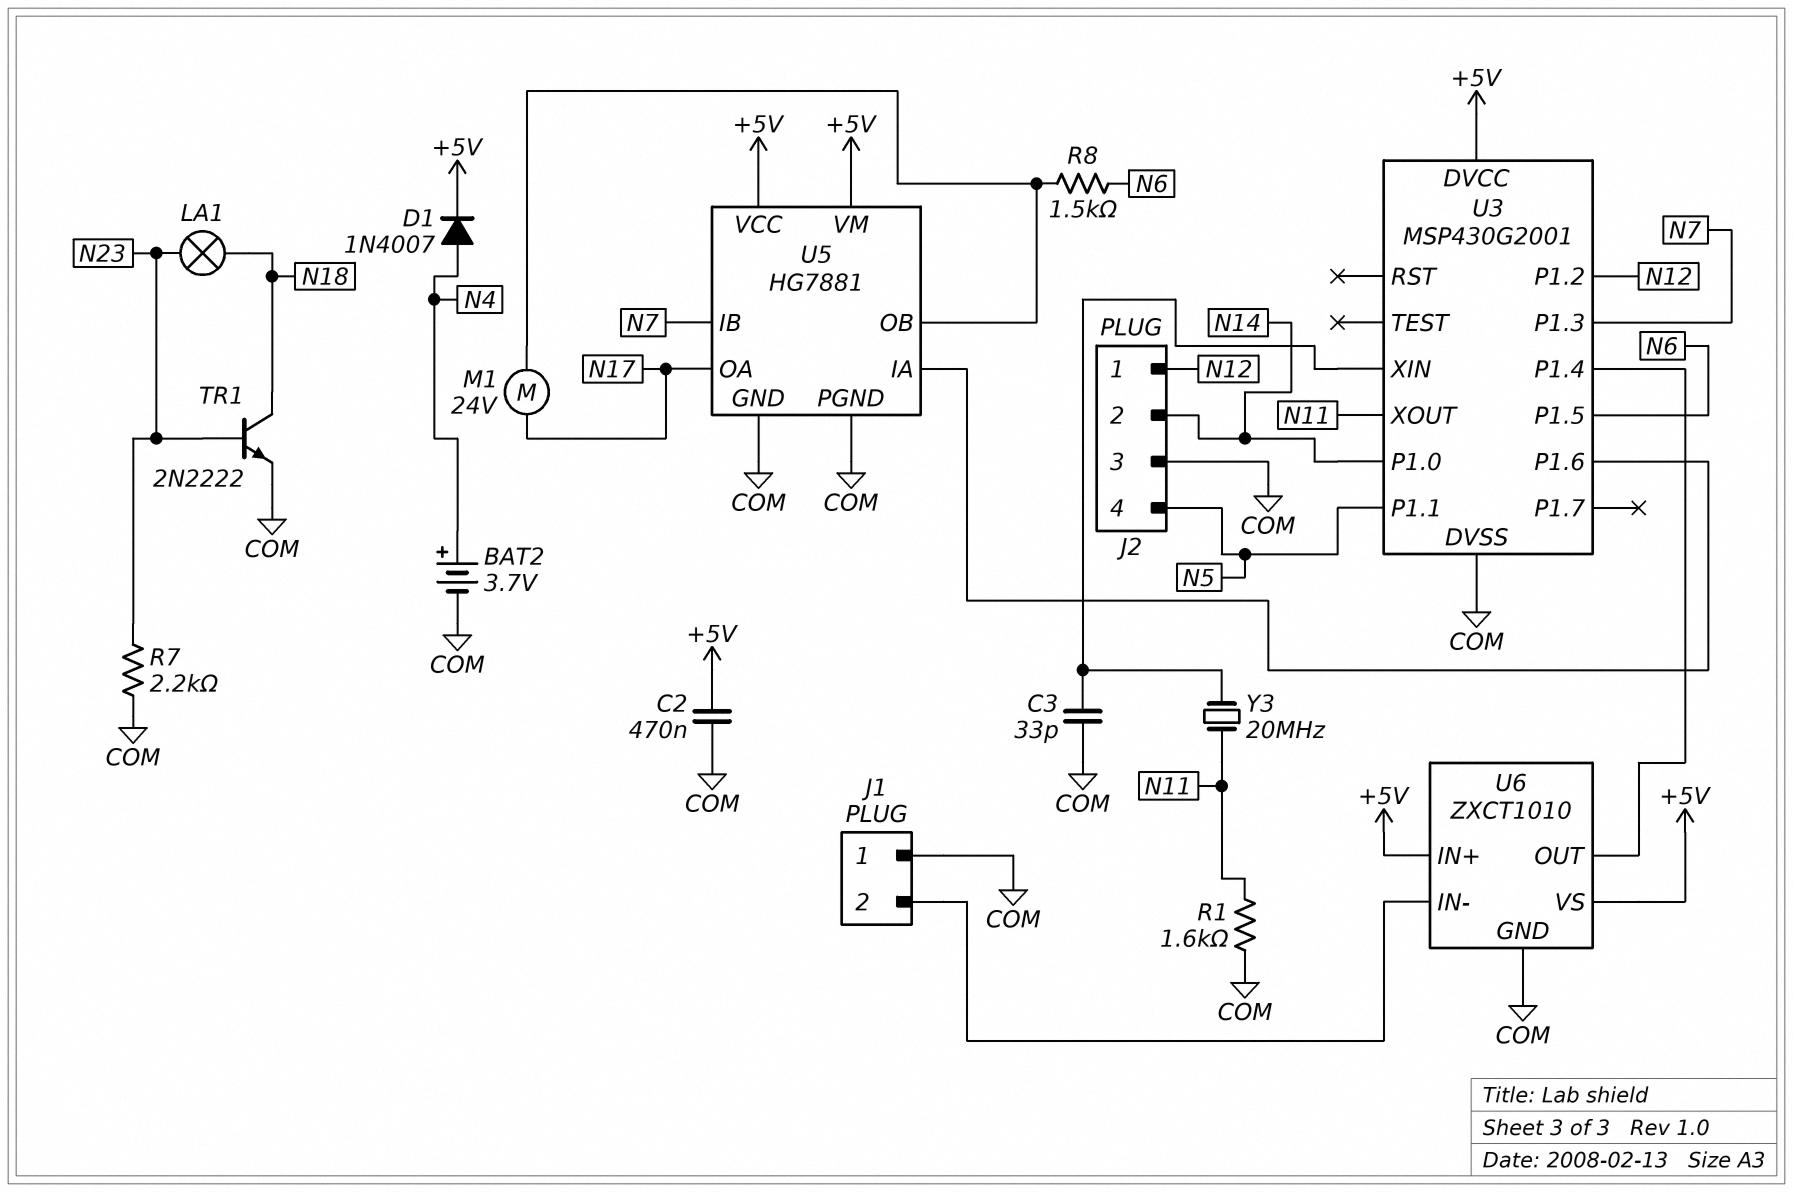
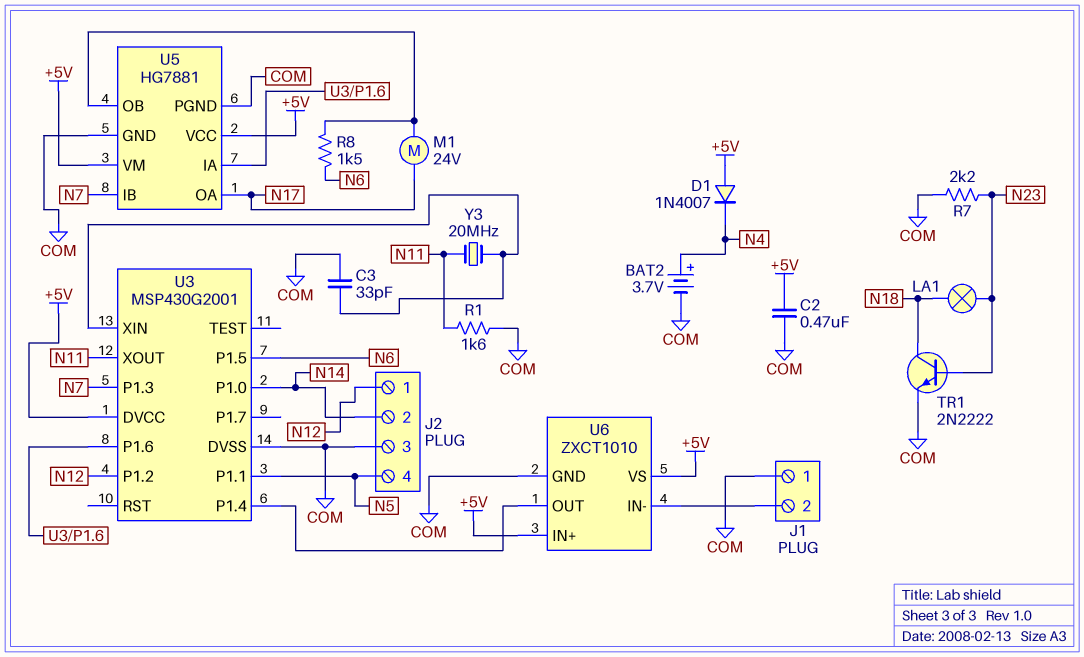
D1: diode 1N4007 (A N4, K +5V) -> diode 1N4007 (A +5V, K N4)

